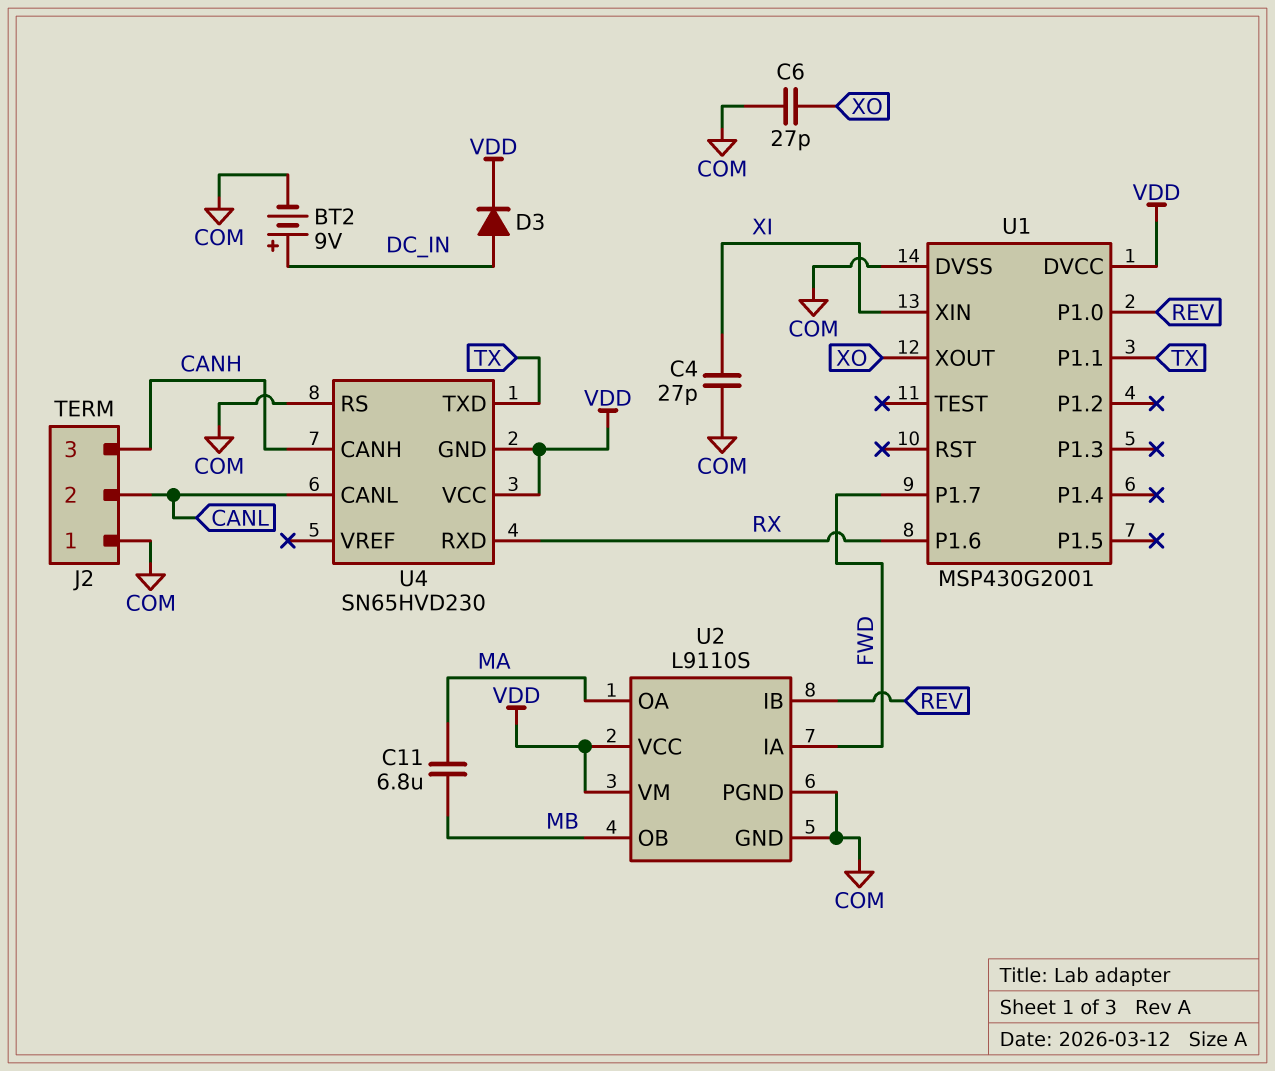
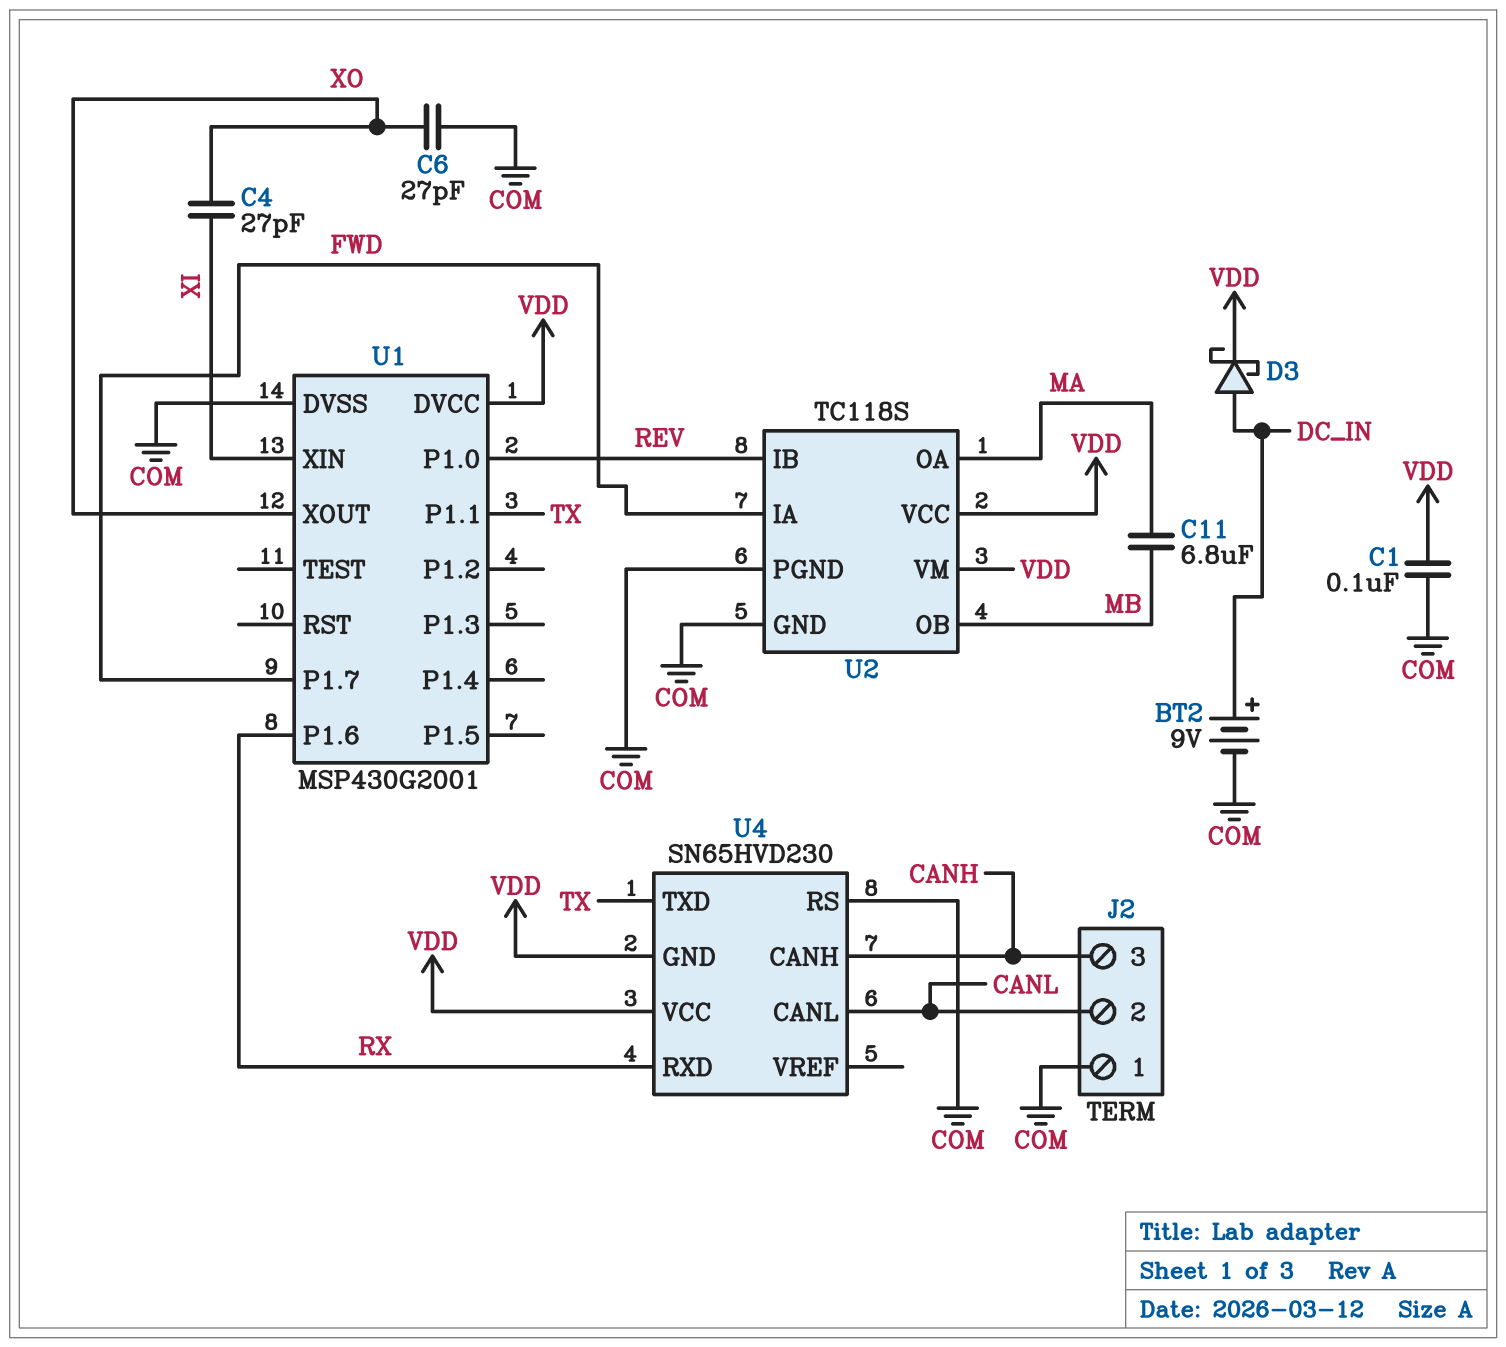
C1: none -> 100nF (COM, VDD)
C4: 27pF (COM, XI) -> 27pF (XI, XO)
D3: diode (A DC_IN, K VDD) -> schottky (A DC_IN, K VDD)
U2: L9110S -> TC118S

